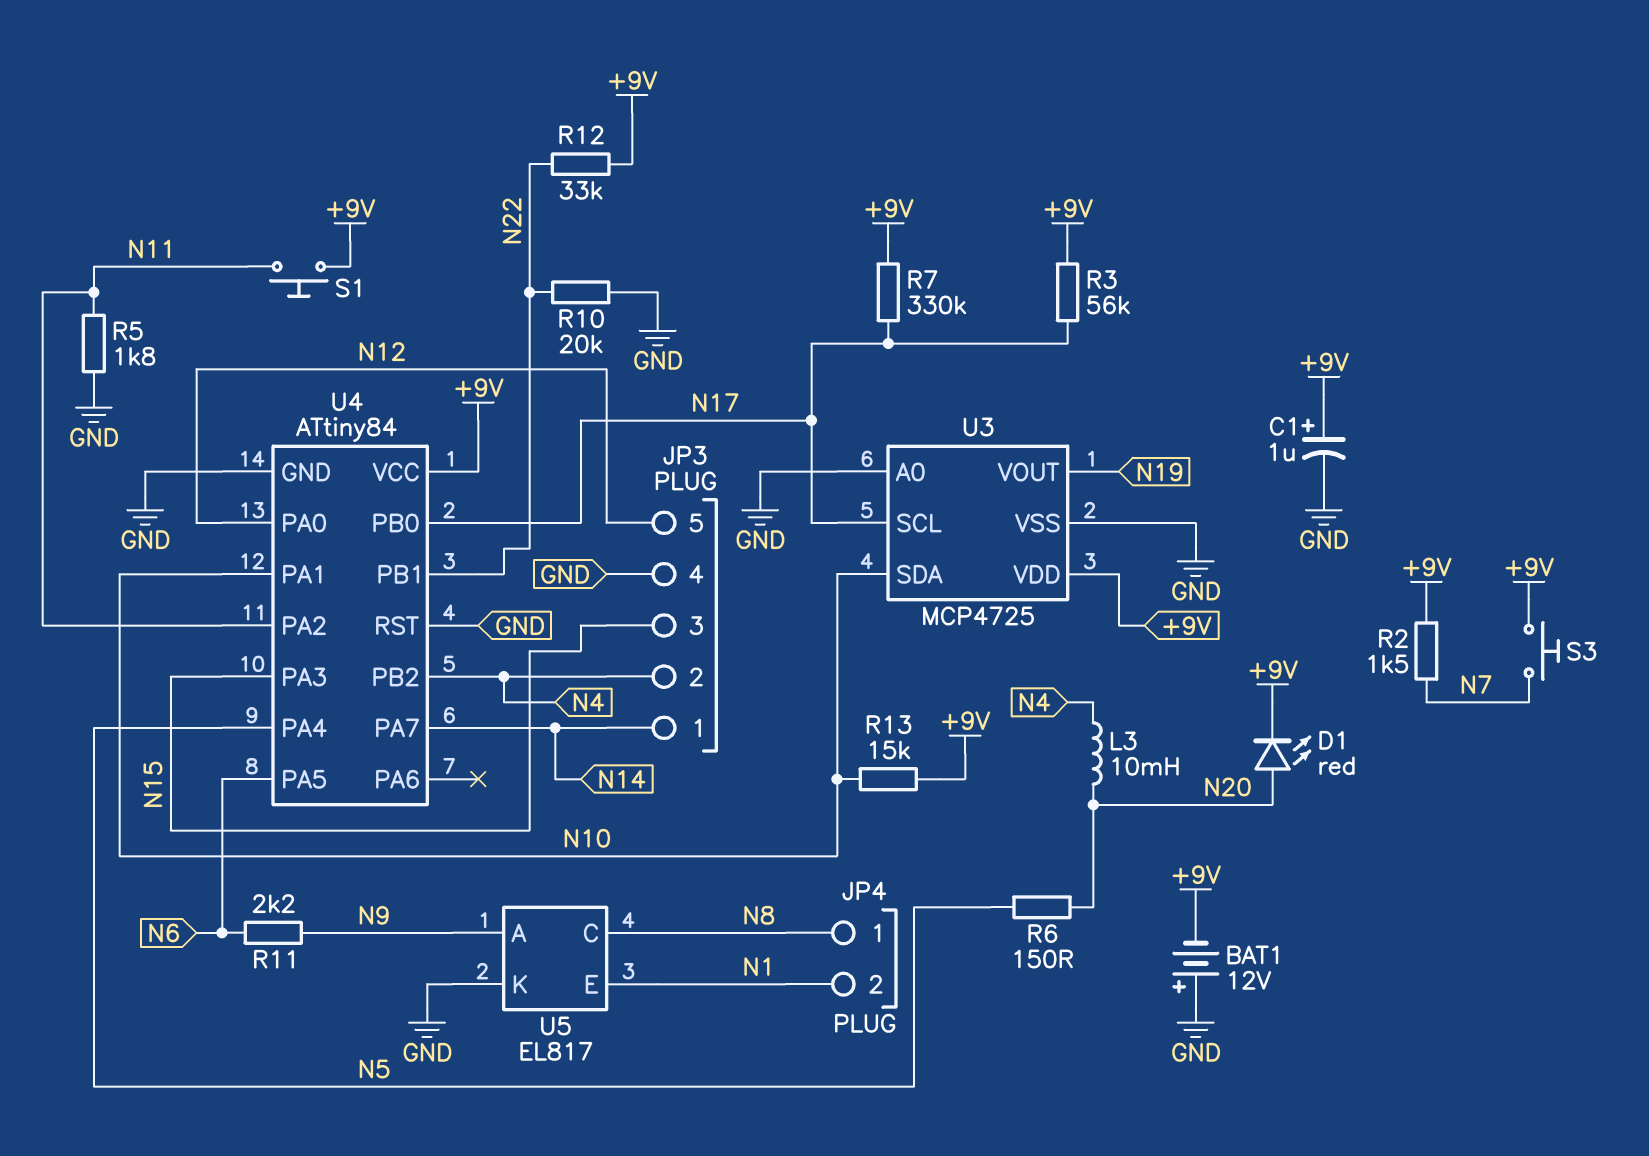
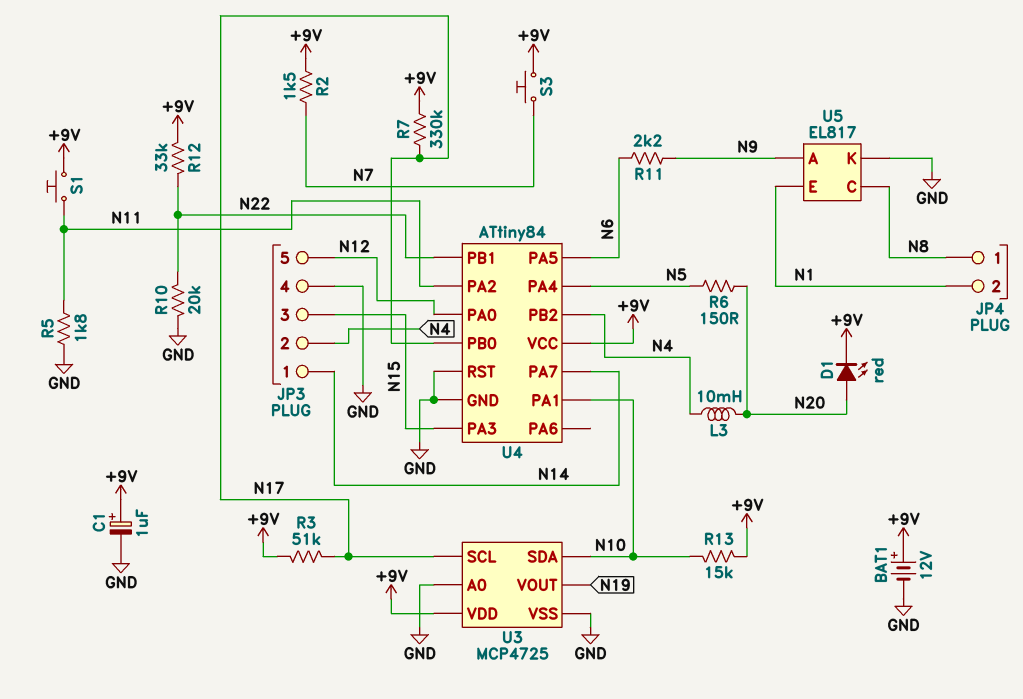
BAT1: 12V (plus GND, minus +9V) -> 12V (plus +9V, minus GND)
R3: 56k (+9V, N17) -> 51k (+9V, N17)

